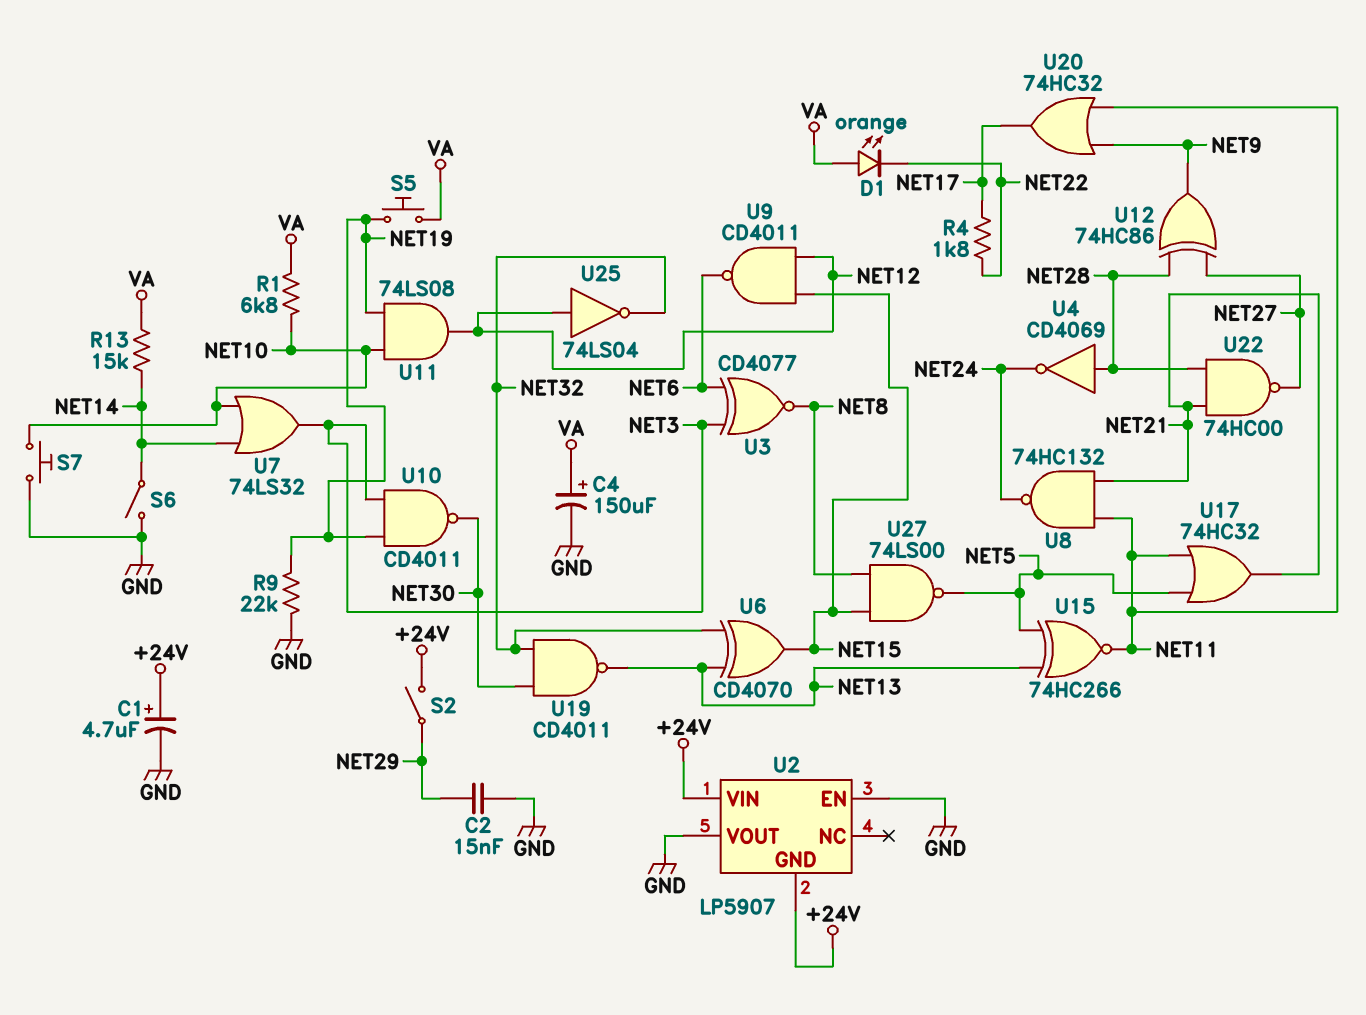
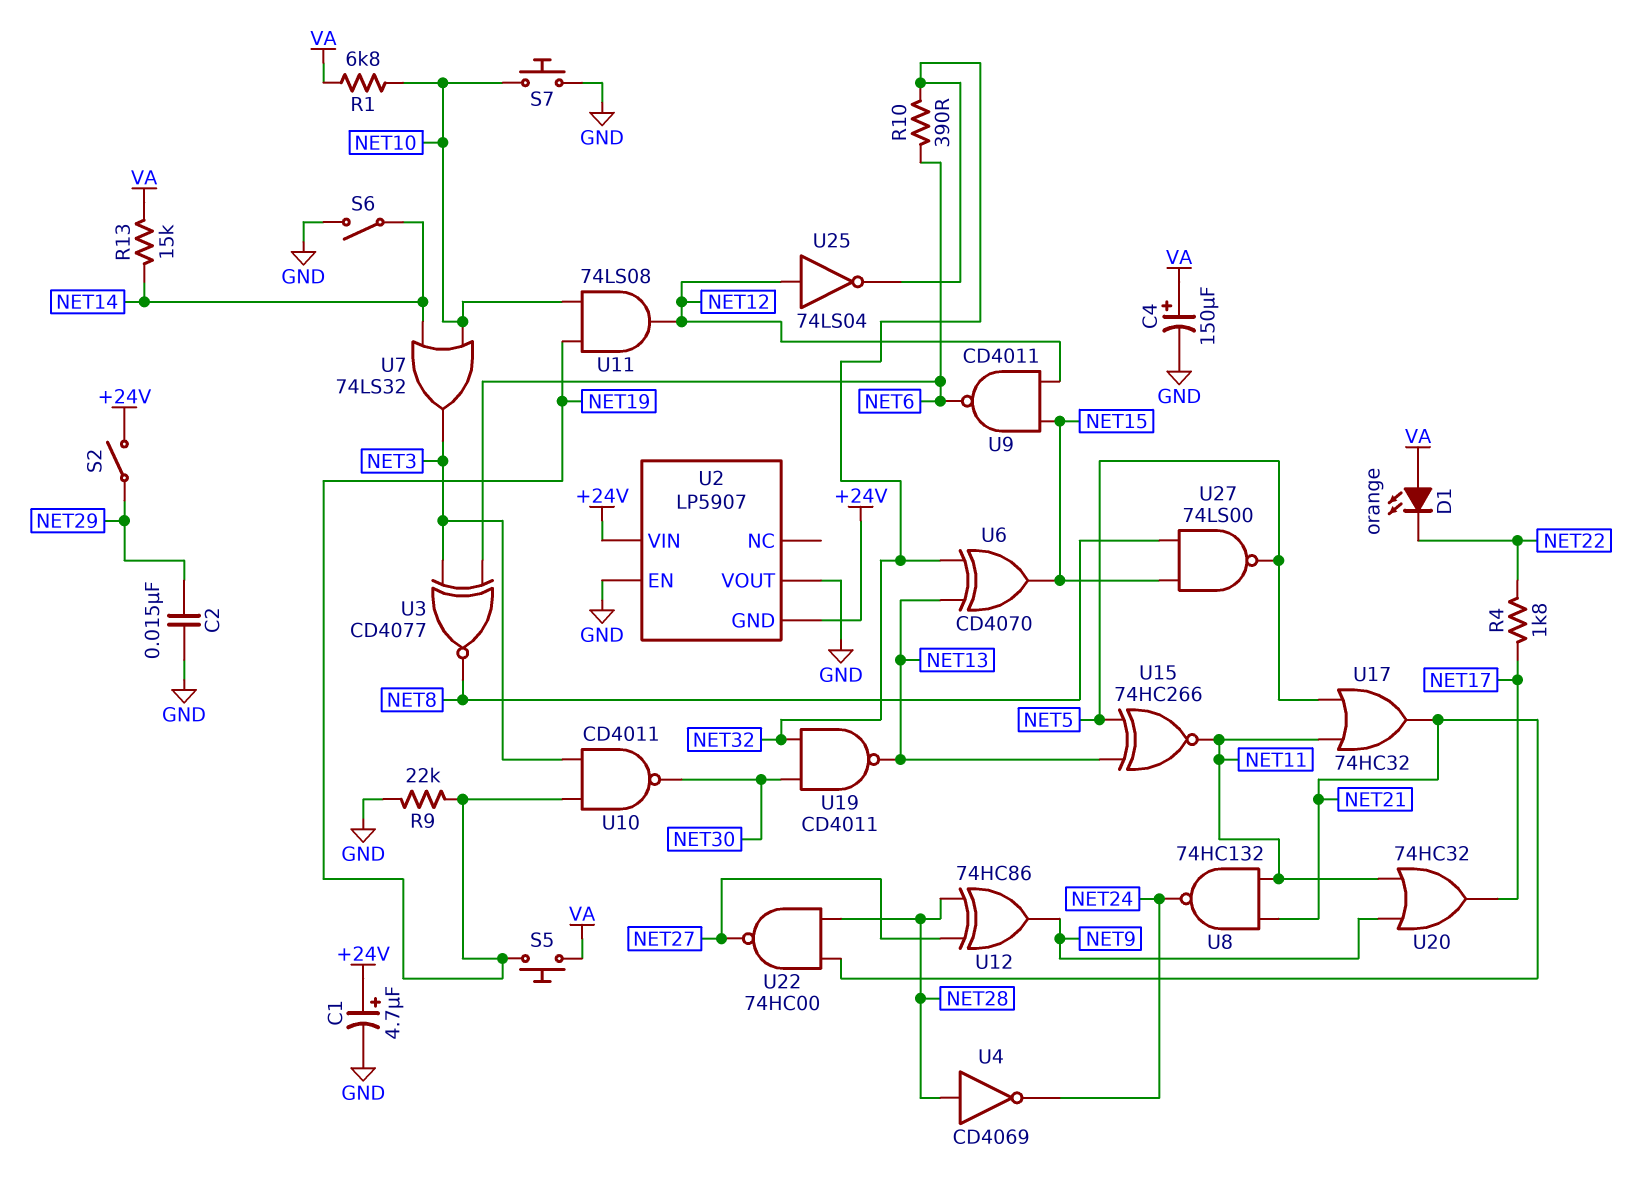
R10: none -> 390 (NET6, NET32)

